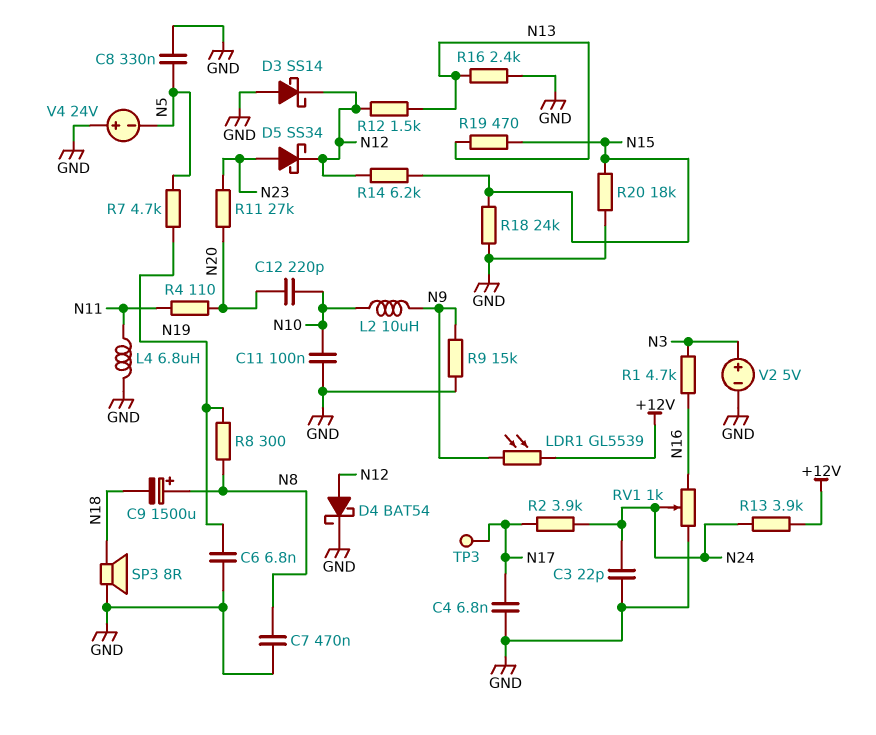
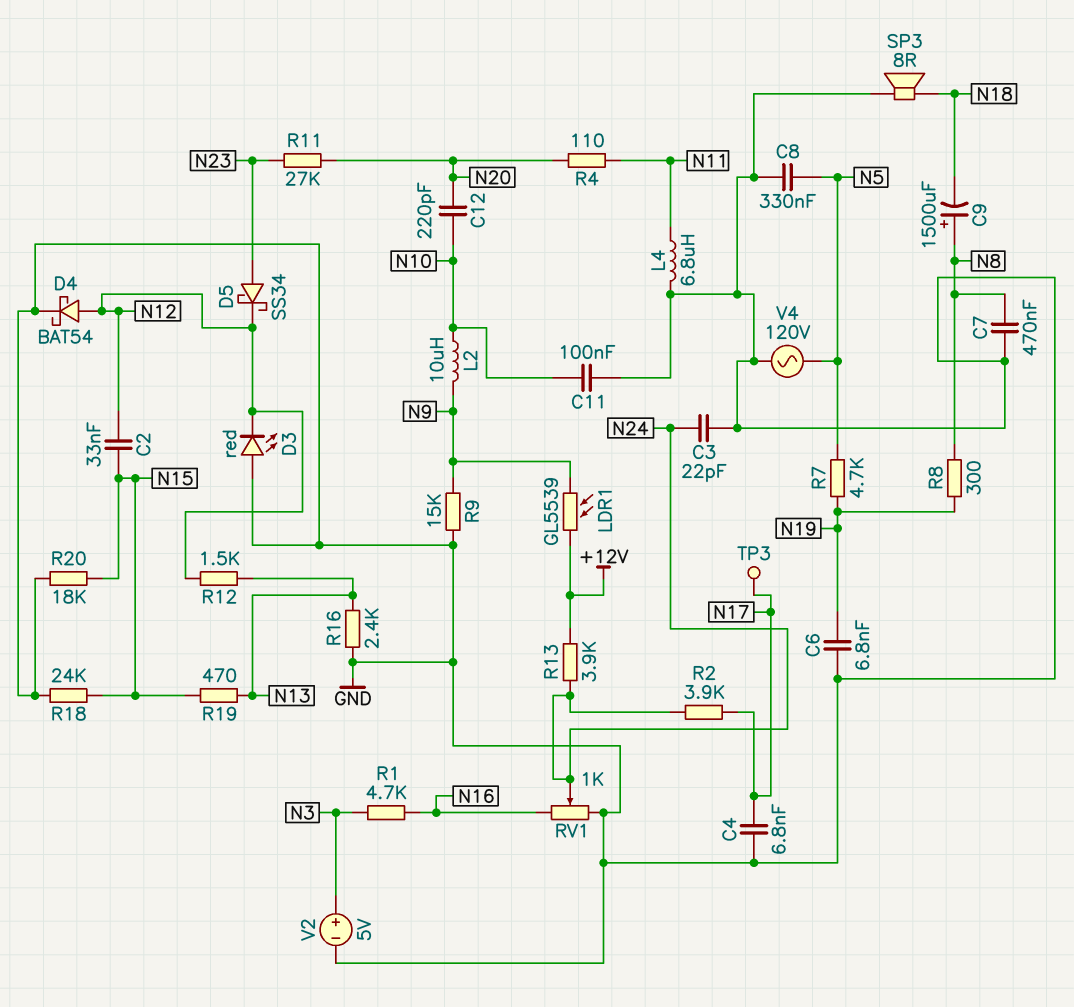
C2: none -> 33nF (N12, N15)
D3: schottky SS14 (A GND, K N12) -> LED red (A GND, K N12)
R14: 6.2k (N12, N15) -> none
V4: 24V (plus GND, minus N5) -> AC 120V (GND, N5)

